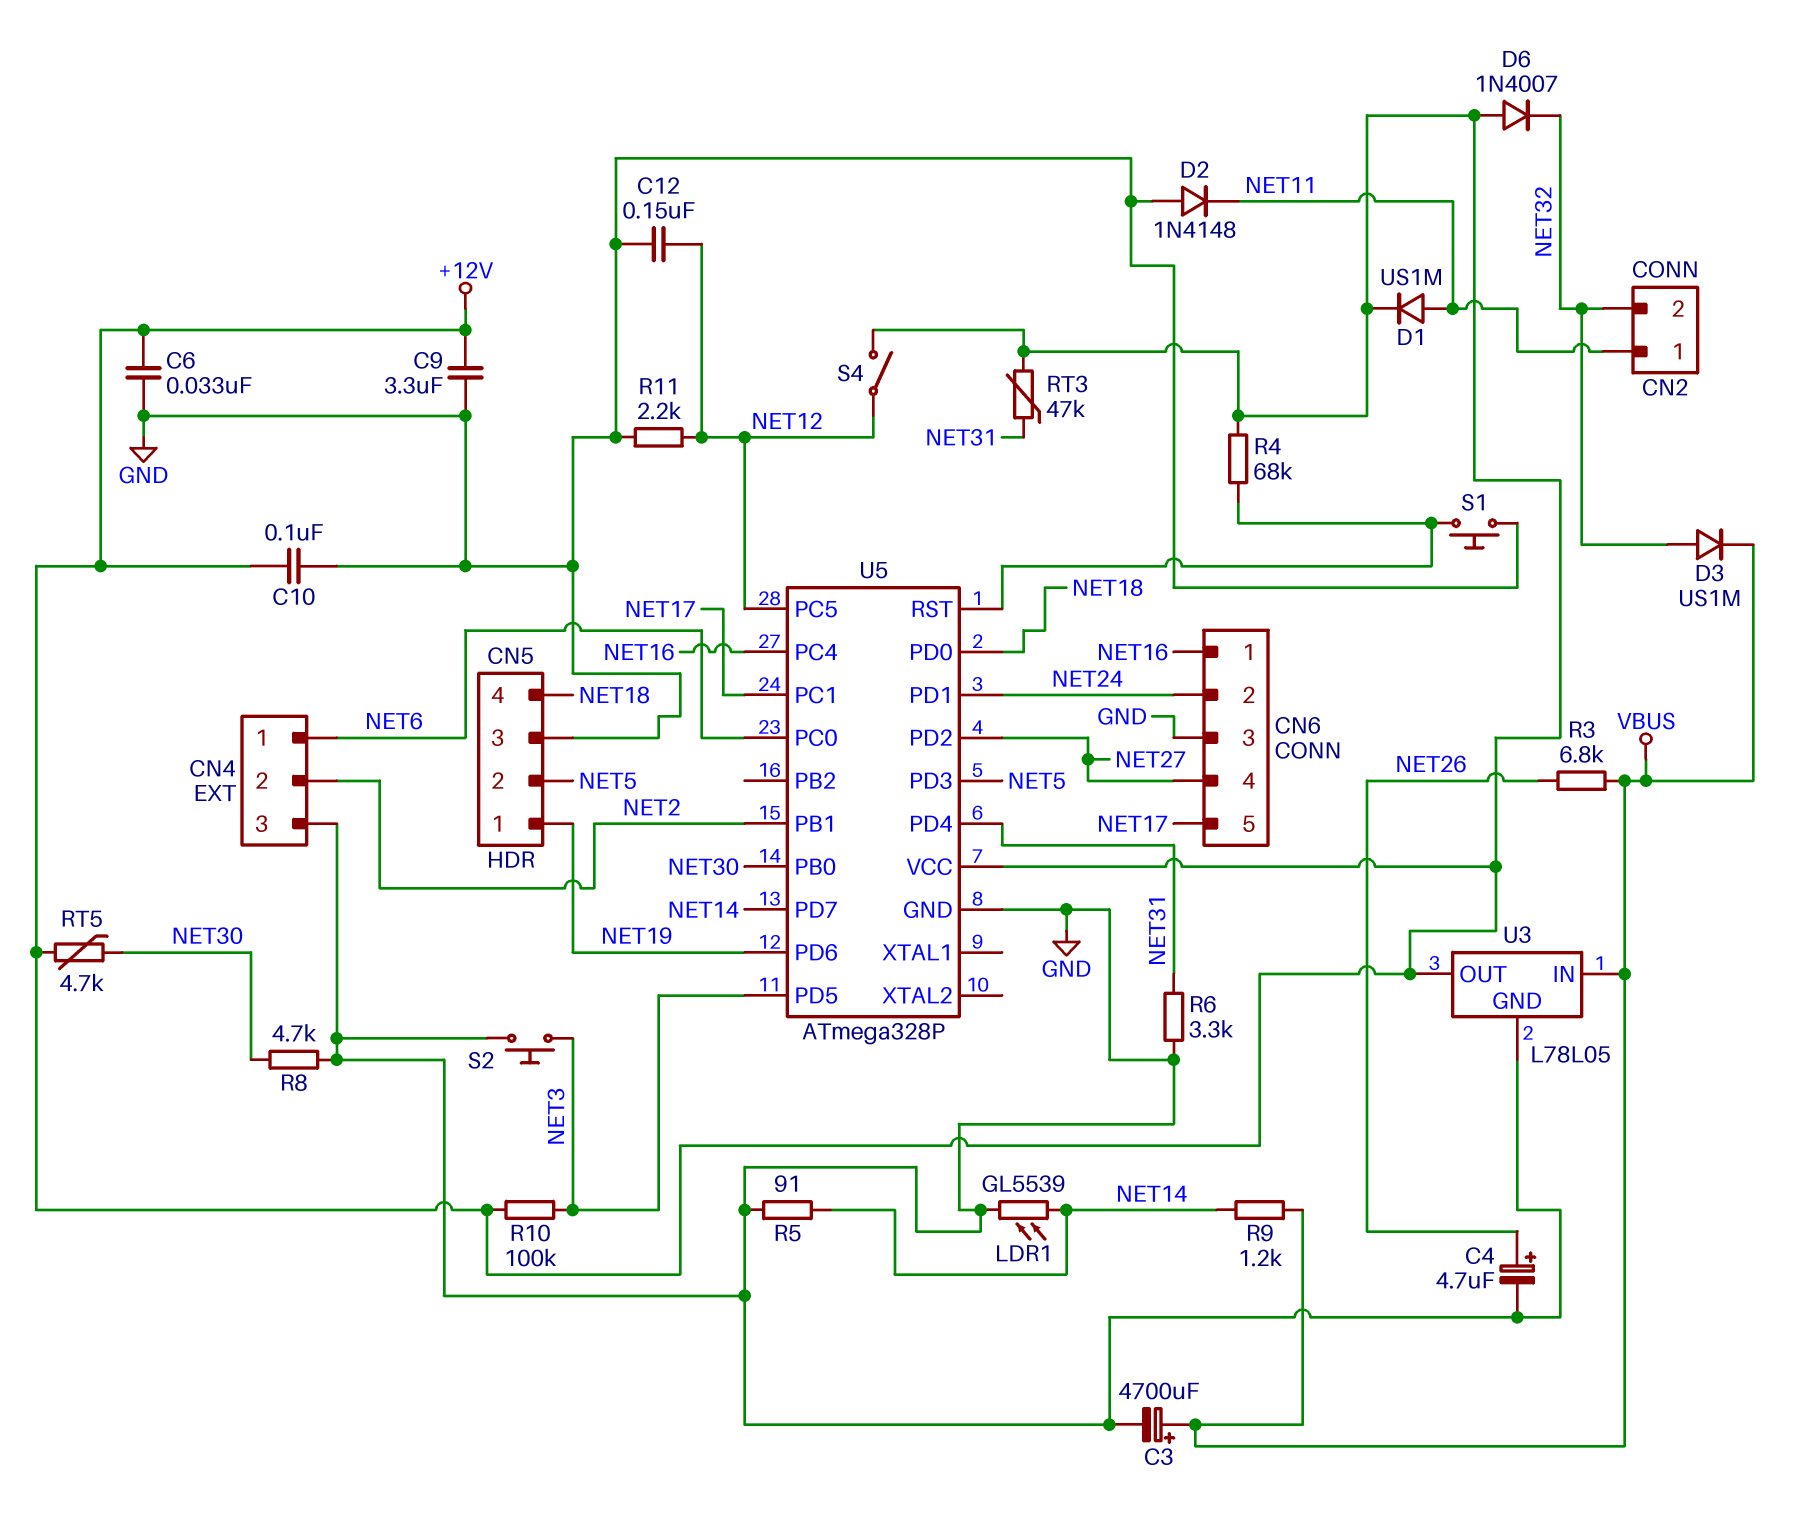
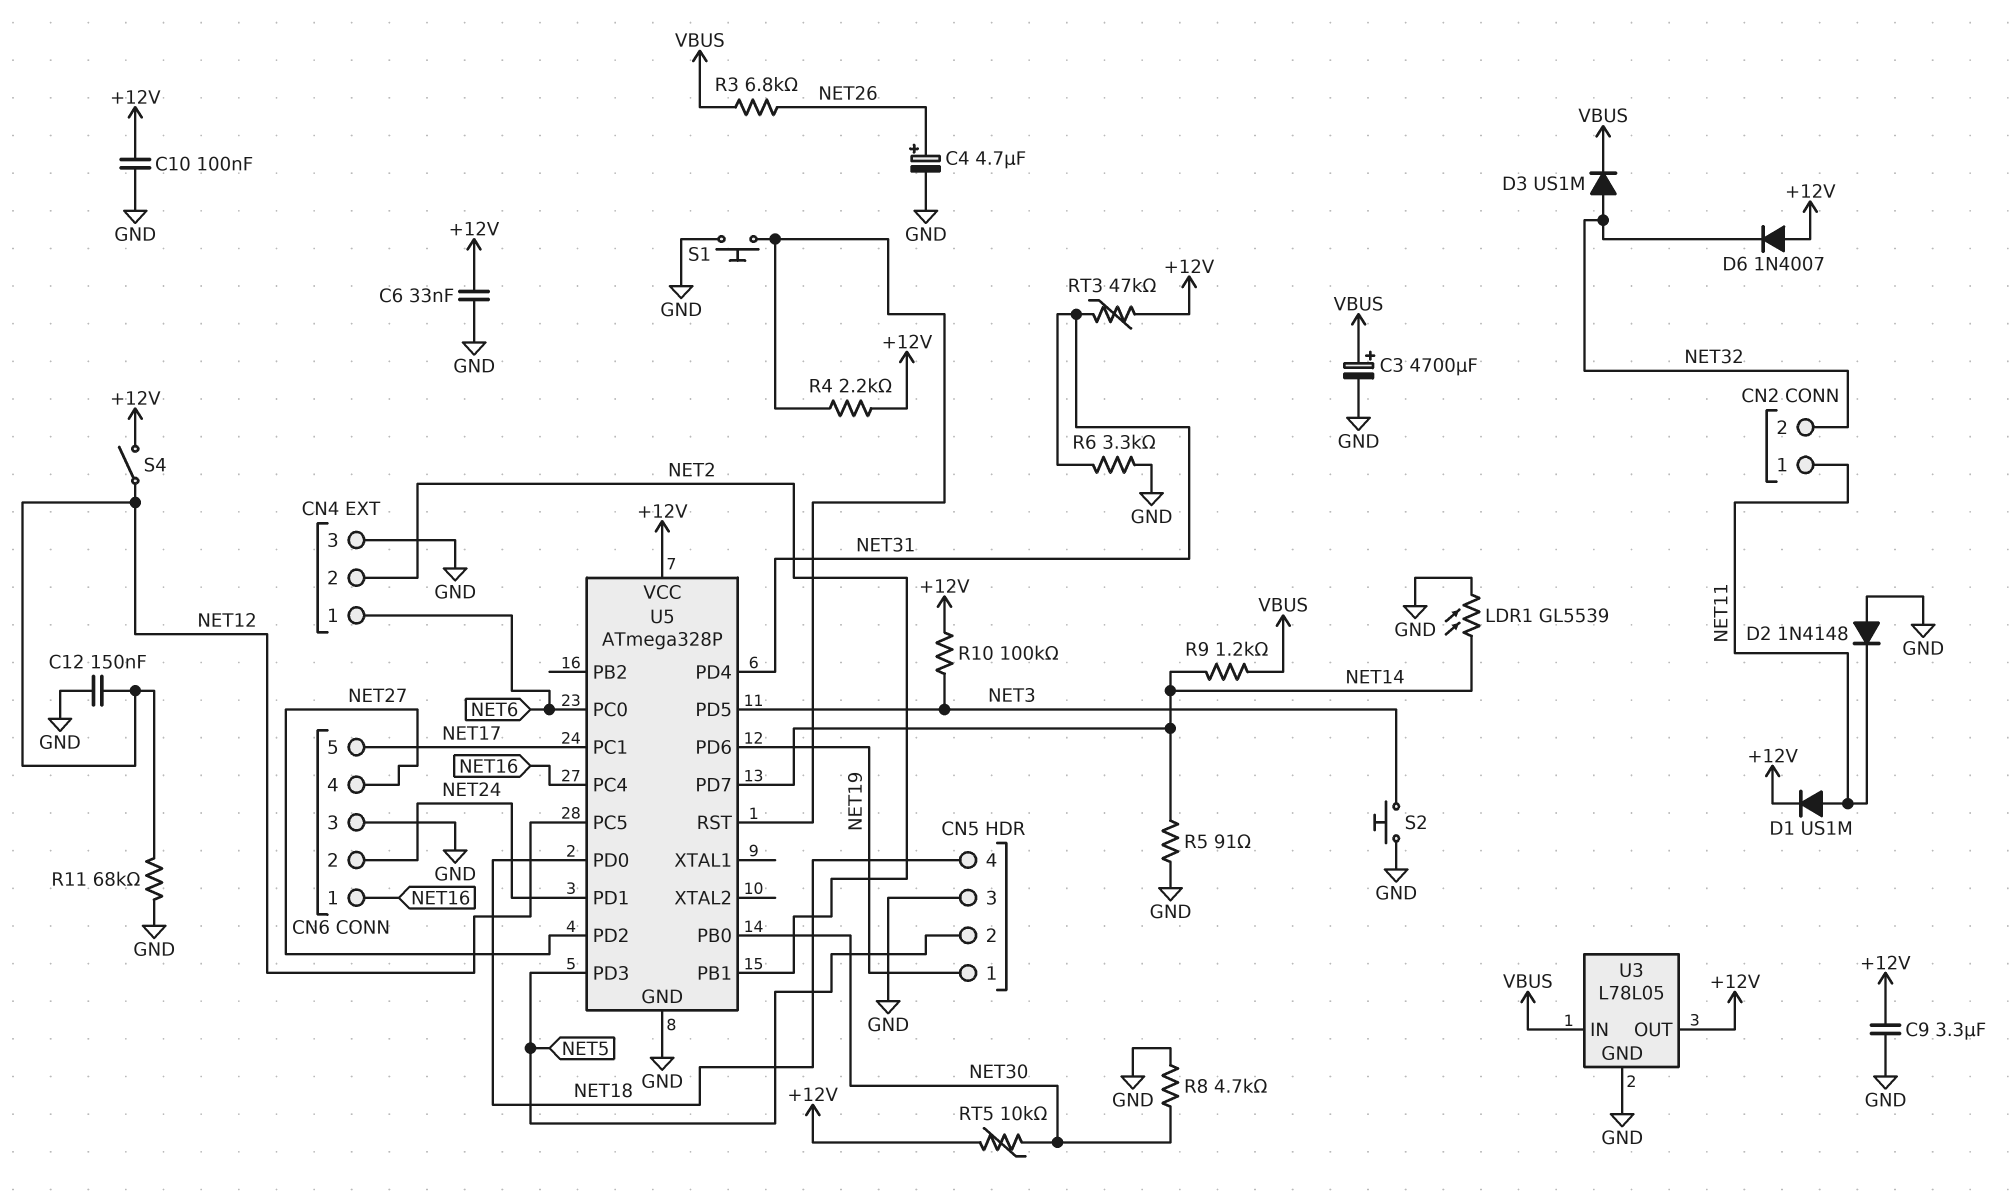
R4: 68k (+12V, U5/RST) -> 2.2k (+12V, U5/RST)
R11: 2.2k (GND, NET12) -> 68k (GND, NET12)
RT5: 4.7k (+12V, NET30) -> 10k (+12V, NET30)

